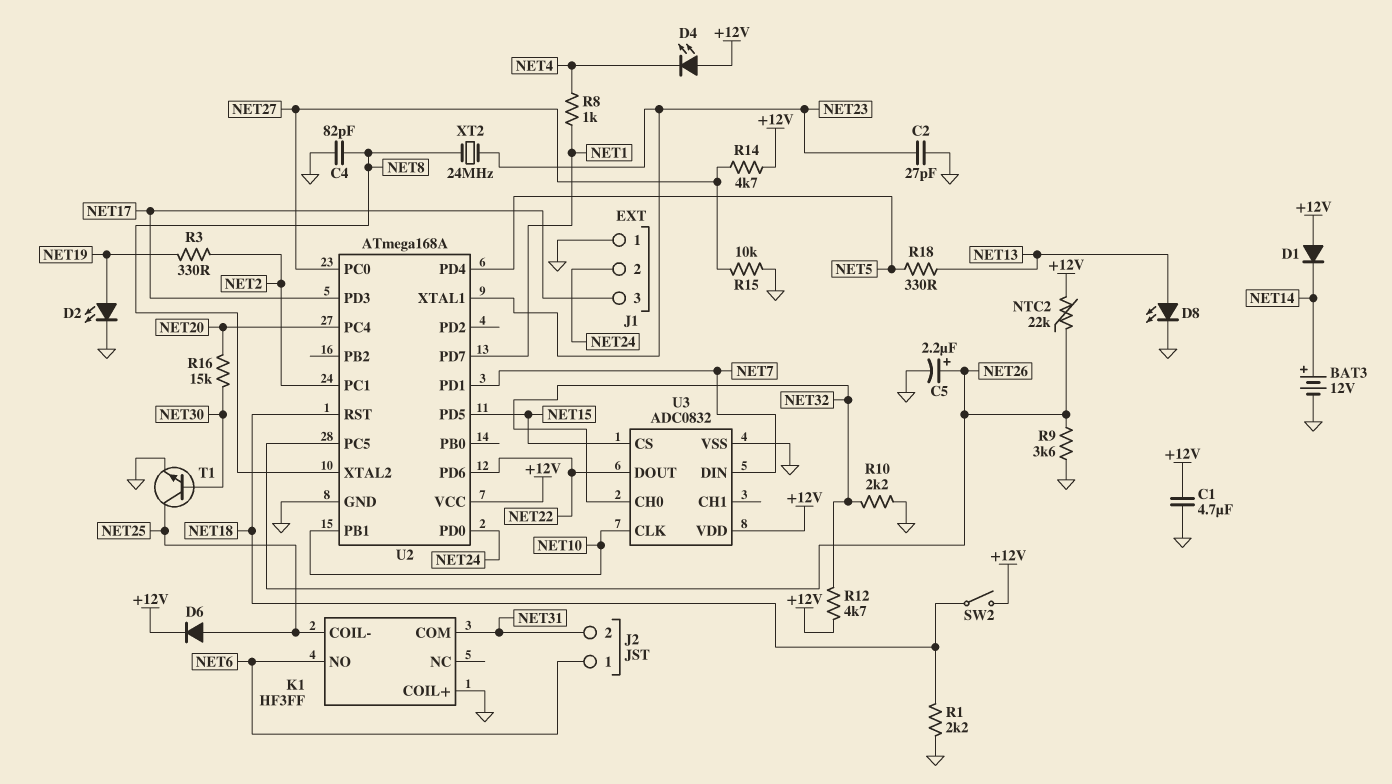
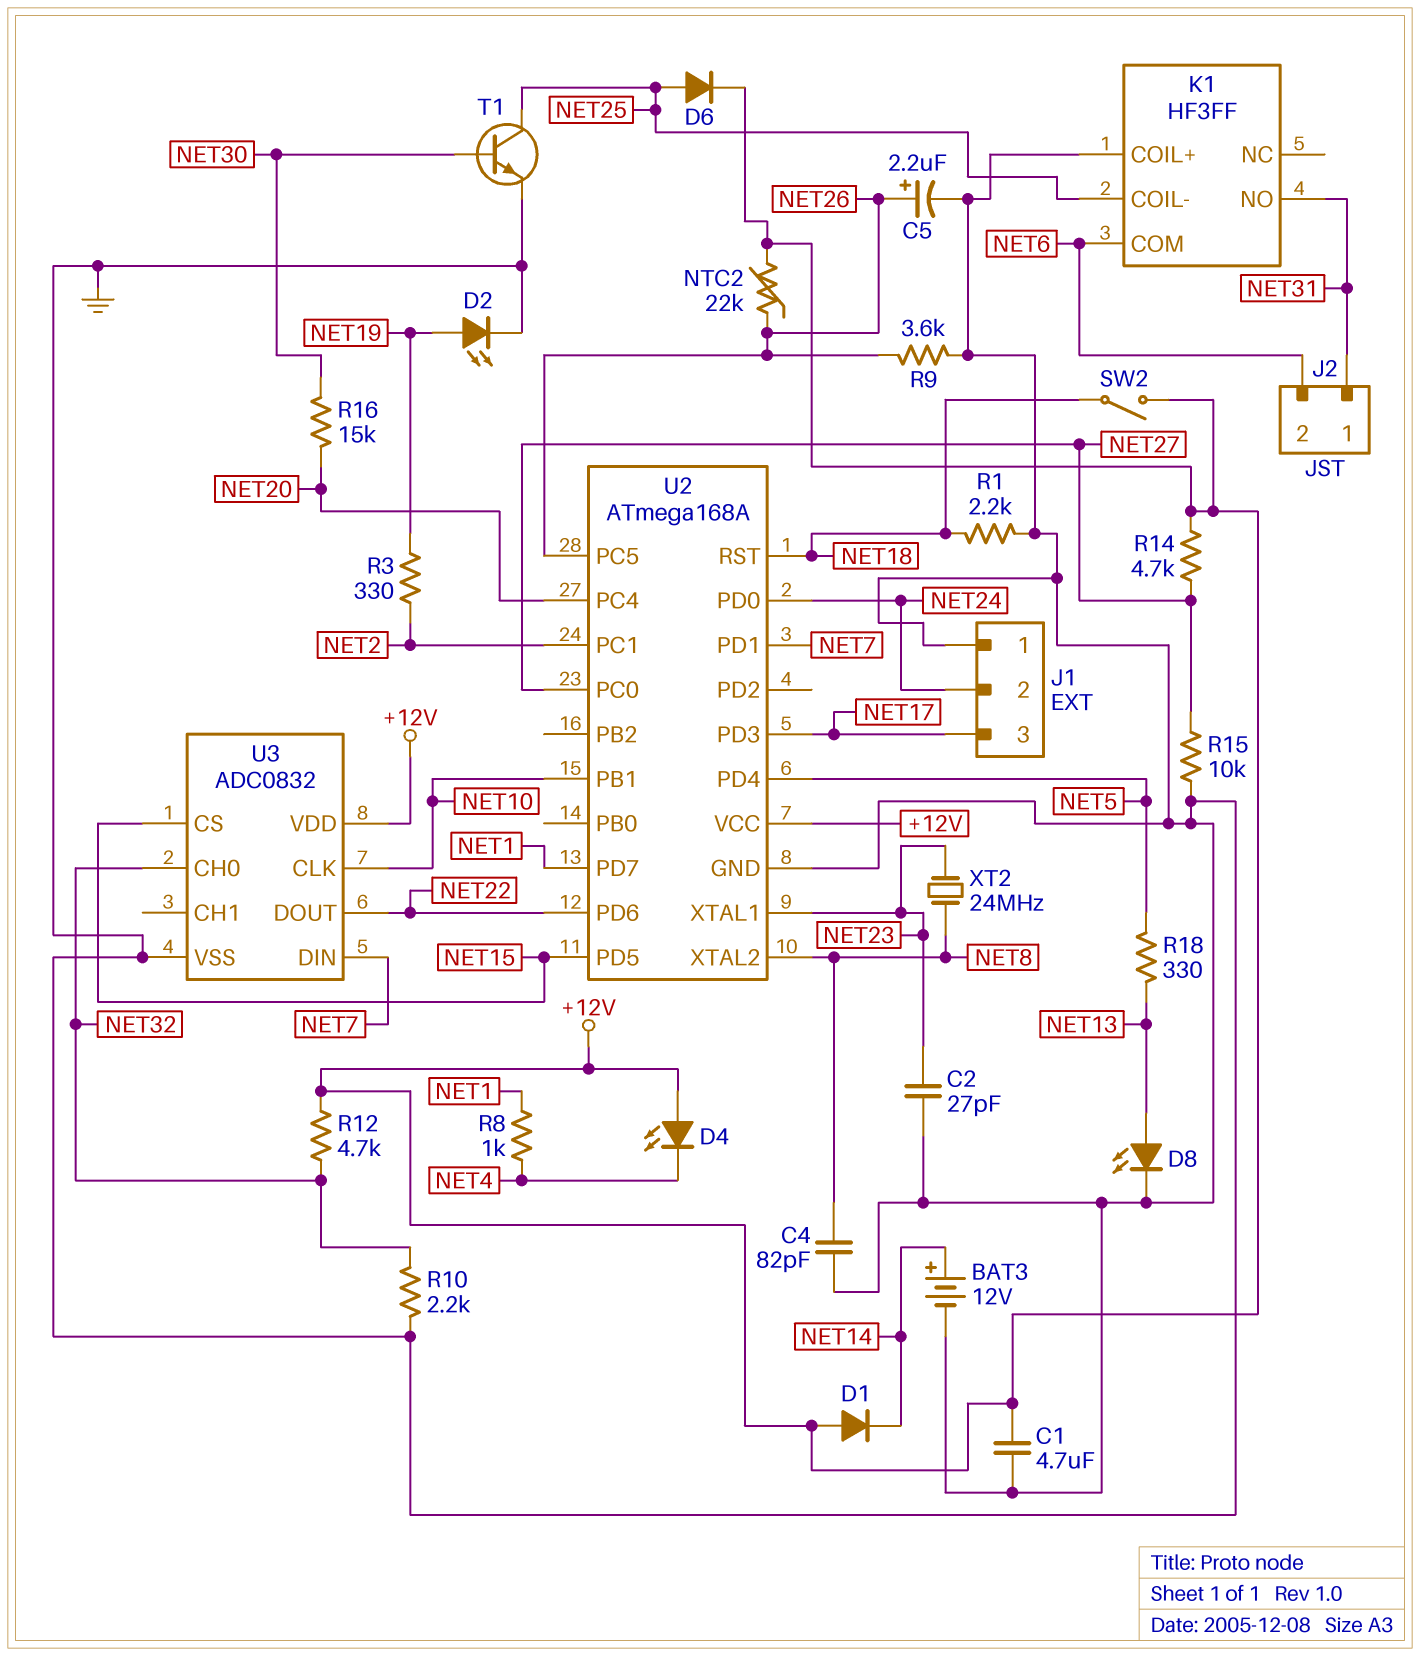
J2 pin 1: NET6 -> NET31
J2 pin 2: NET31 -> NET6
K1 pin COM: NET31 -> NET6
K1 pin NO: NET6 -> NET31

